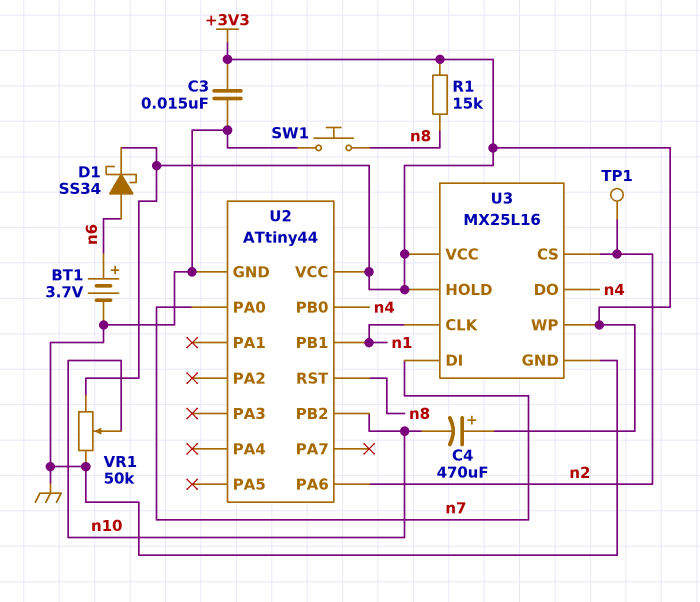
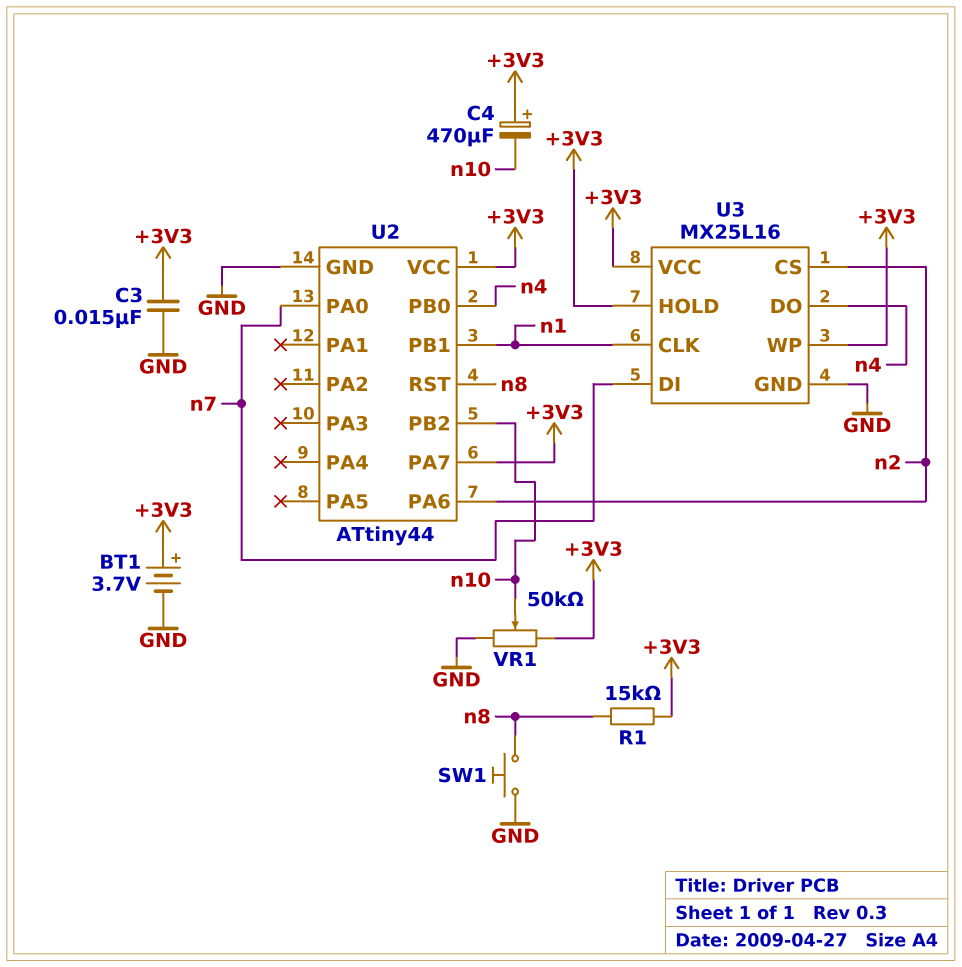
BT1: 3.7V (plus n6, minus GND) -> 3.7V (plus +3V3, minus GND)
D1: schottky SS34 (A n6, K +3V3) -> none
TP1: test point (n2) -> none
U2 pin PA7: none -> +3V3

